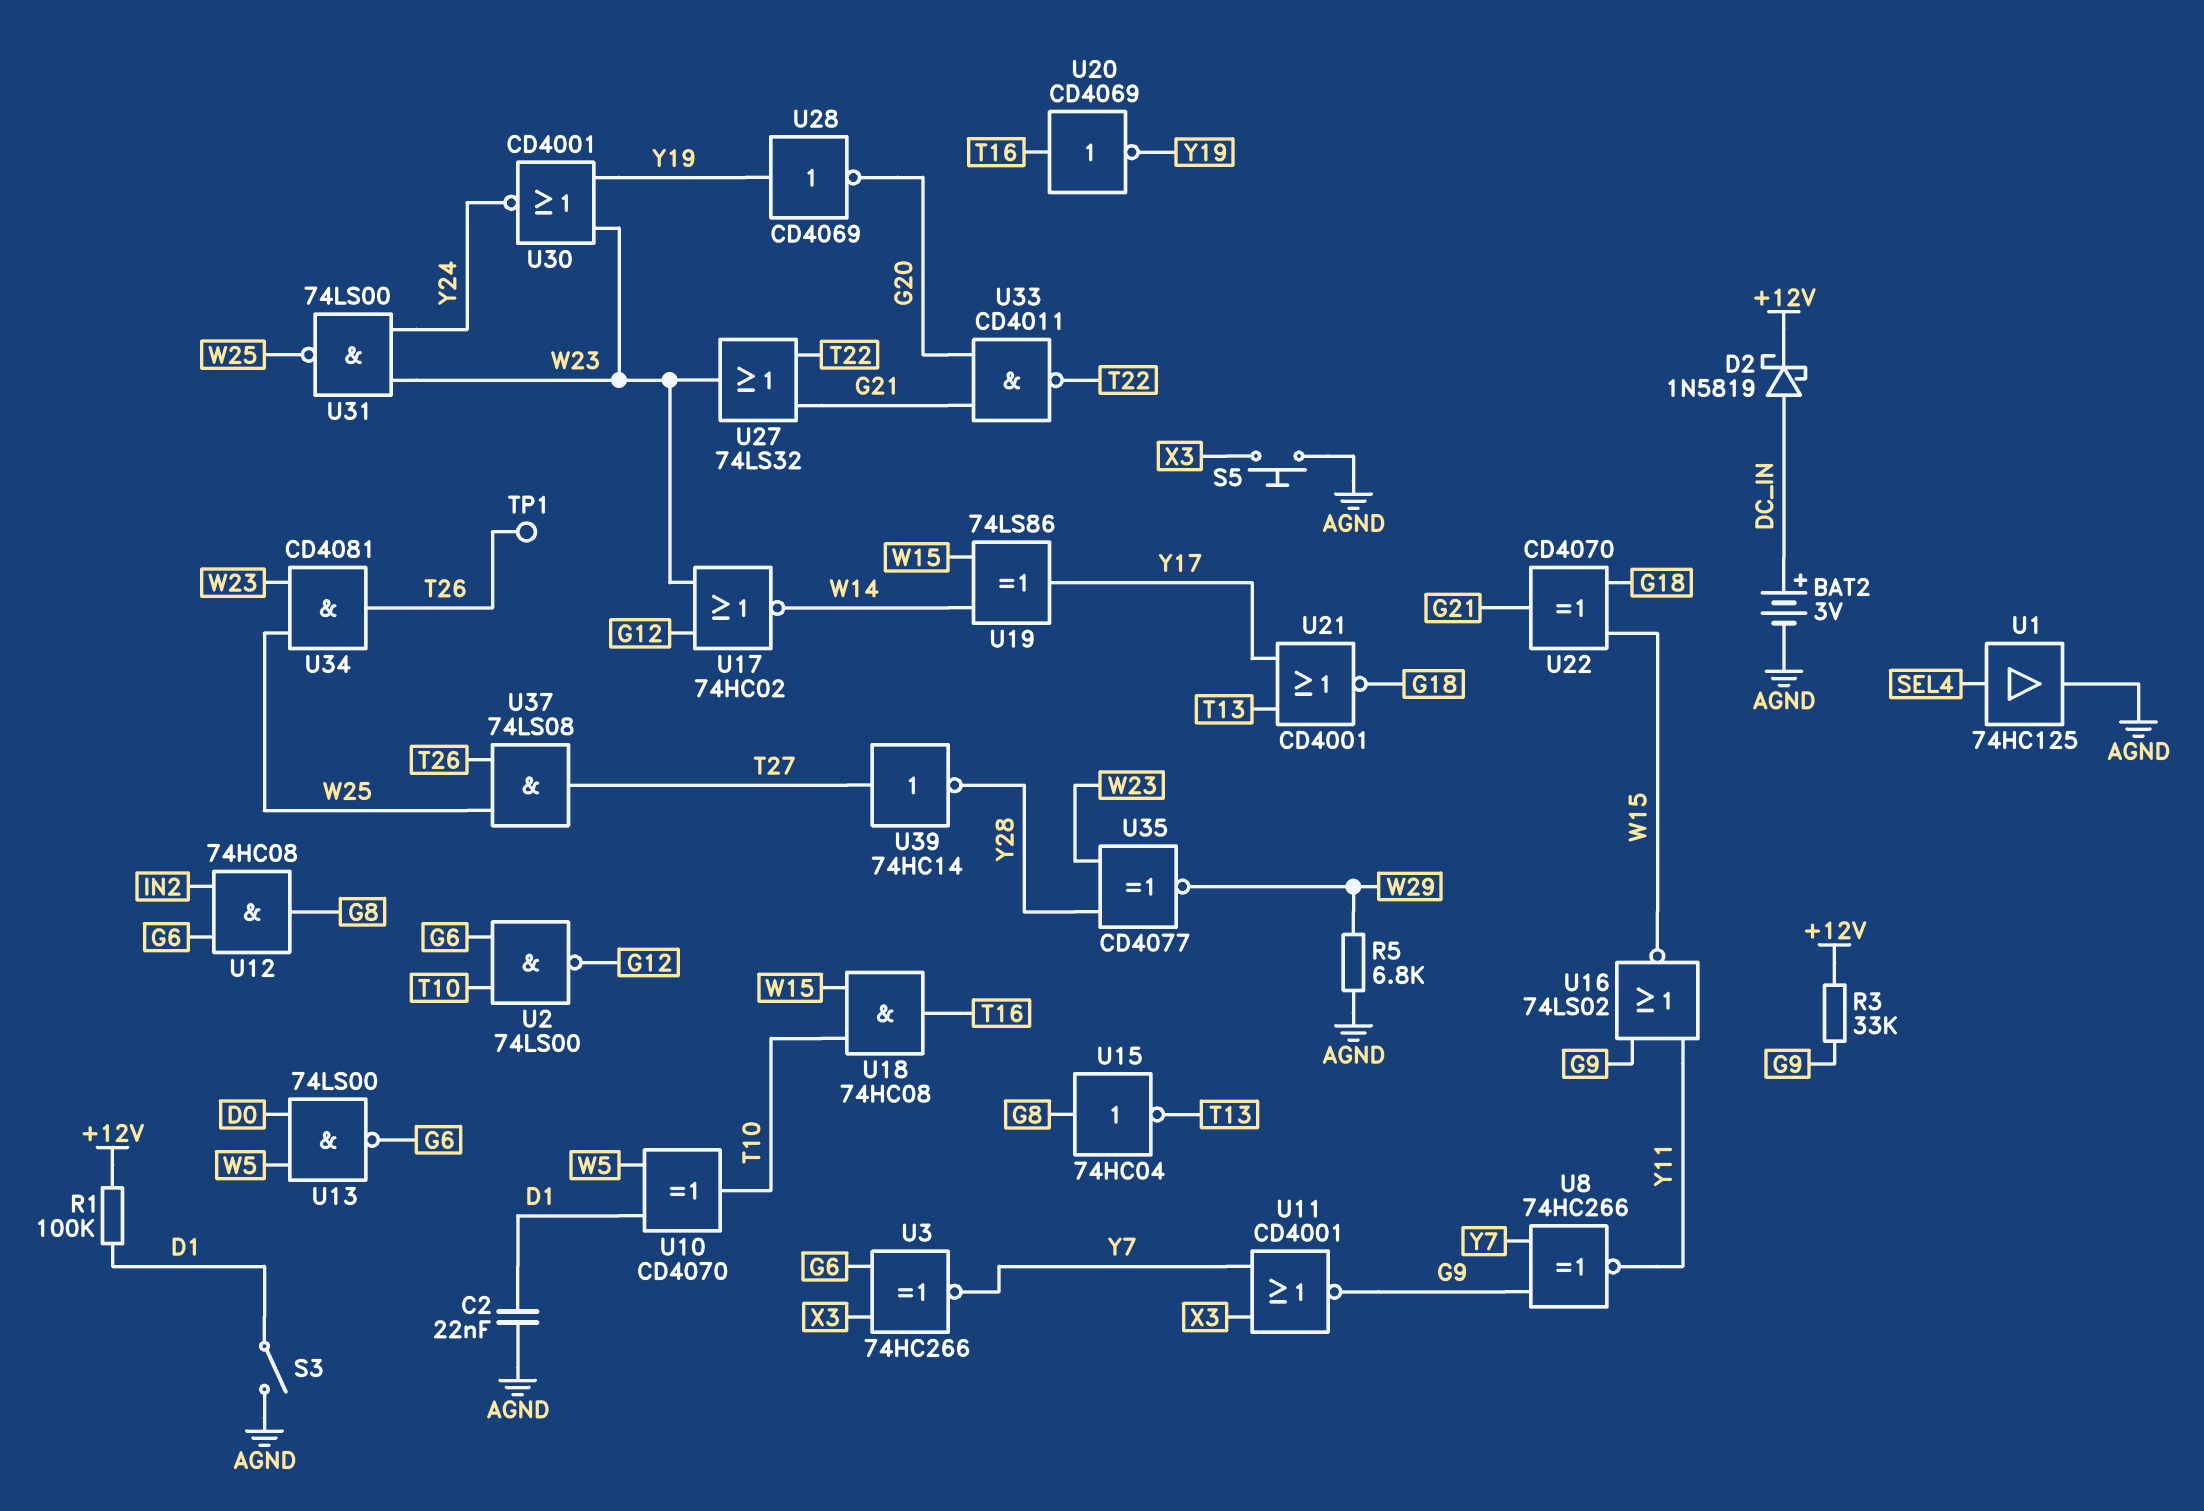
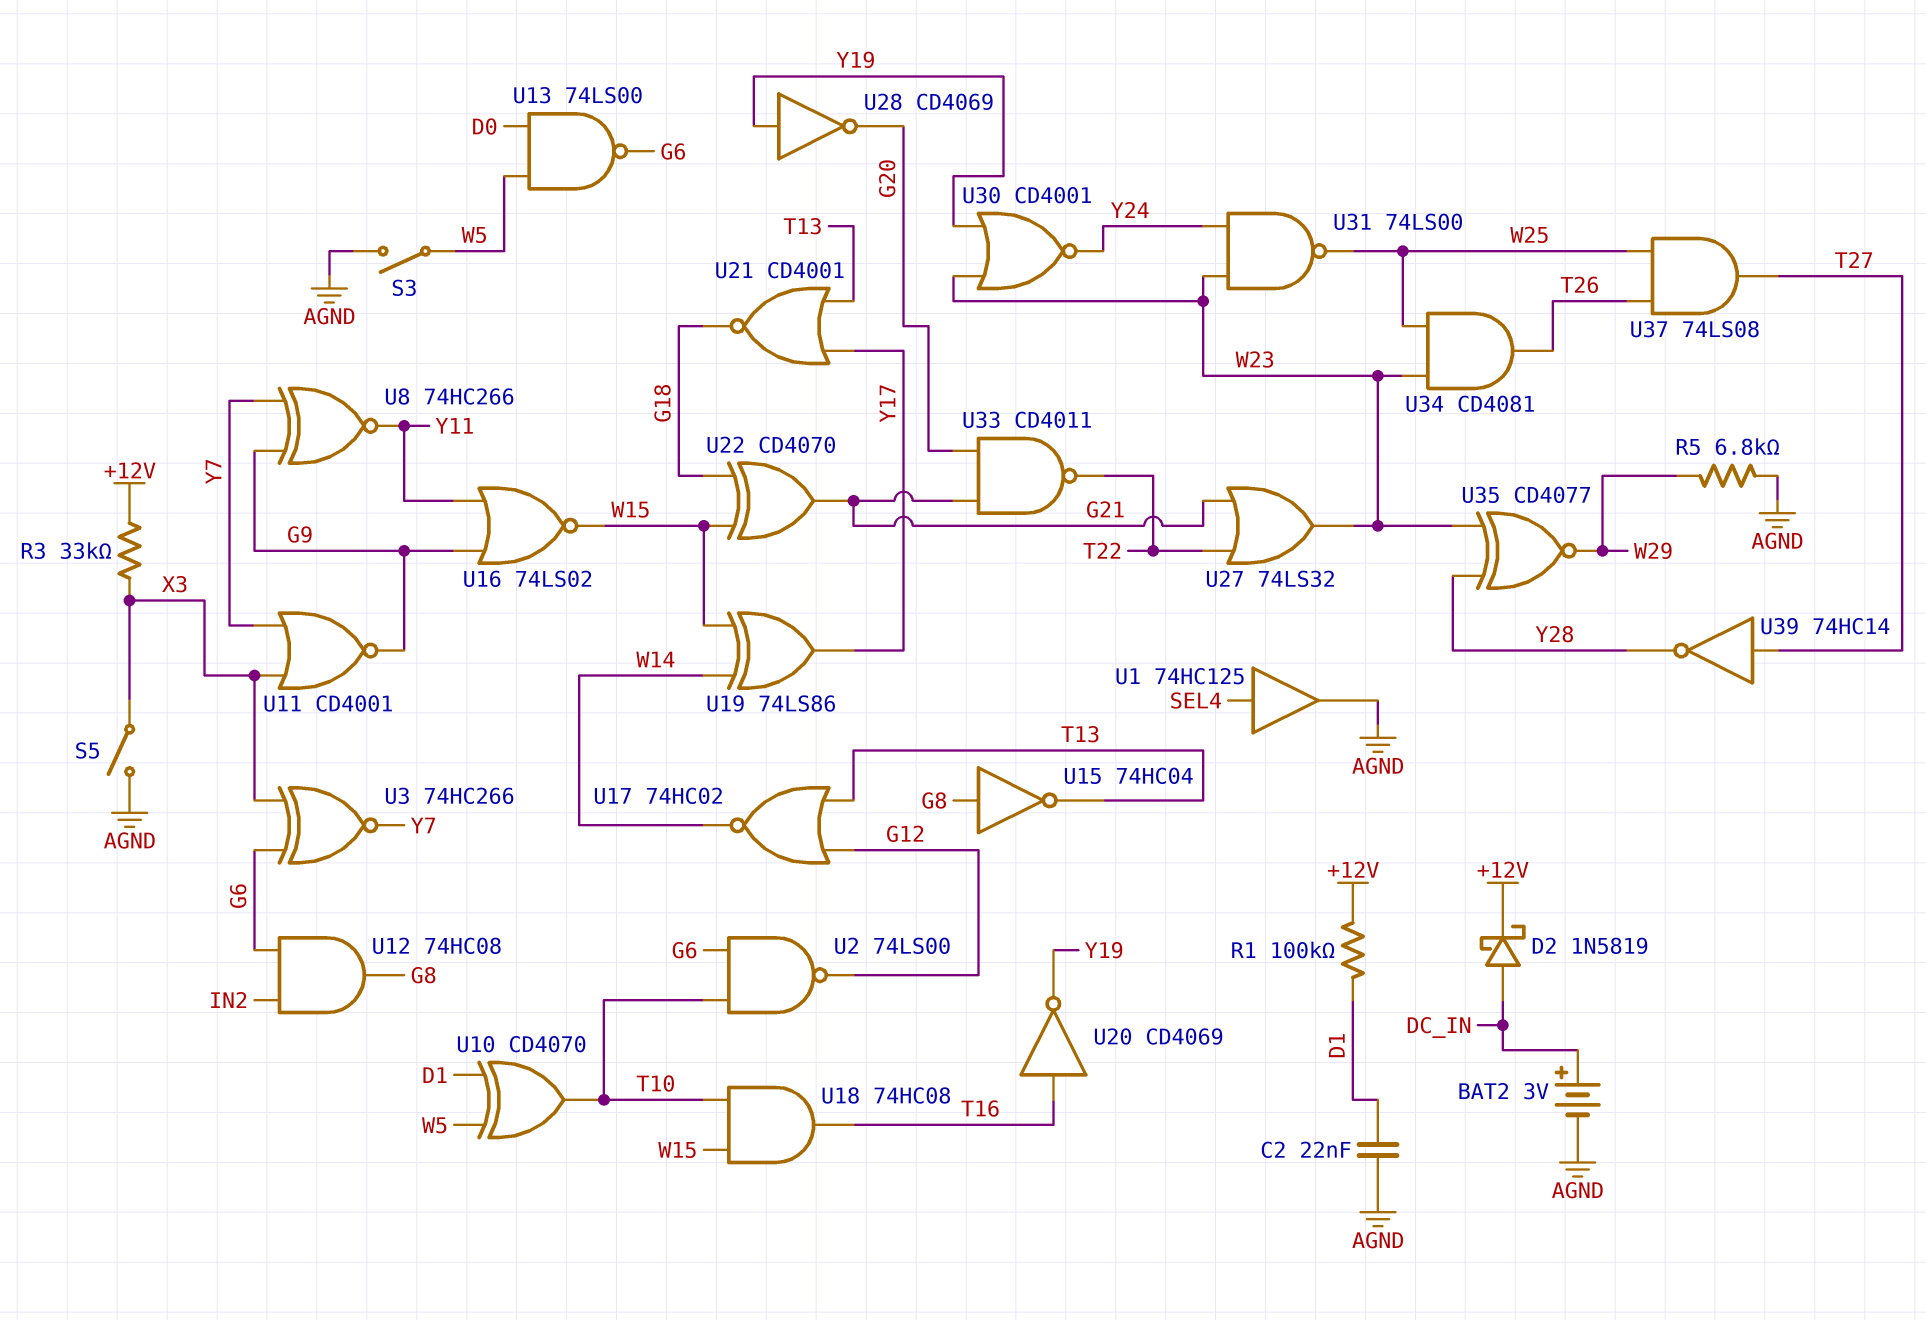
R3: 33k (+12V, G9) -> 33k (+12V, X3)
S3: switch (AGND, D1) -> switch (AGND, W5)
S5: button (AGND, X3) -> switch (AGND, X3)
TP1: test point (T26) -> none
U17: NOR 74HC02 (in G12, in W23, out W14) -> NOR 74HC02 (in G12, in T13, out W14)

